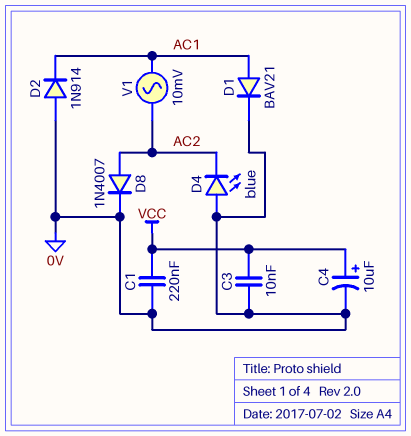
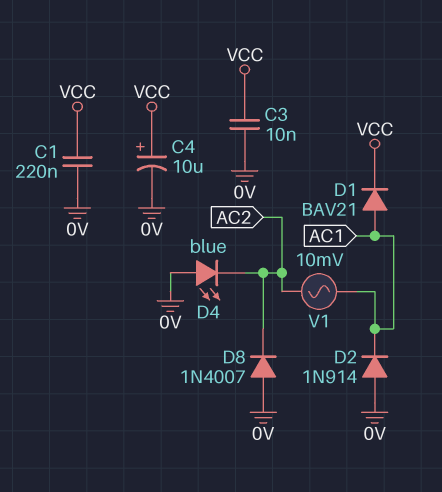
D1: diode BAV21 (A AC1, K 0V) -> diode BAV21 (A AC1, K VCC)
D8: diode 1N4007 (A AC2, K 0V) -> diode 1N4007 (A 0V, K AC2)

